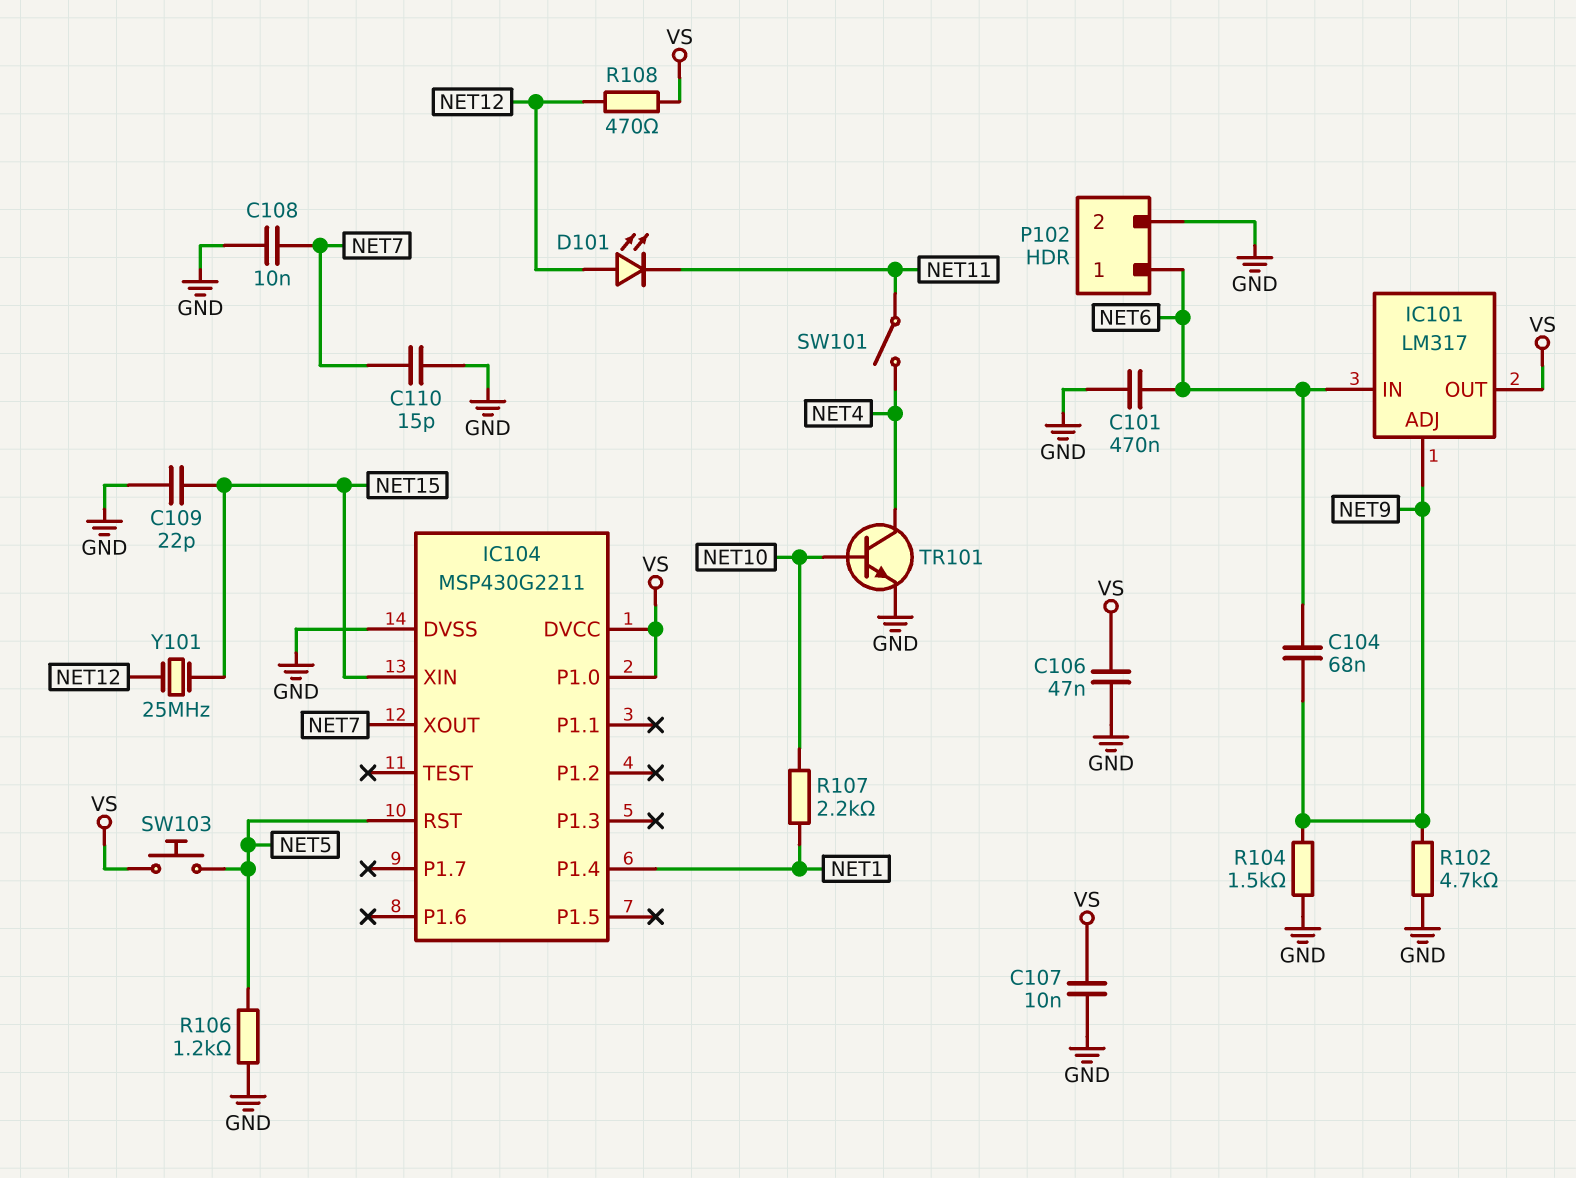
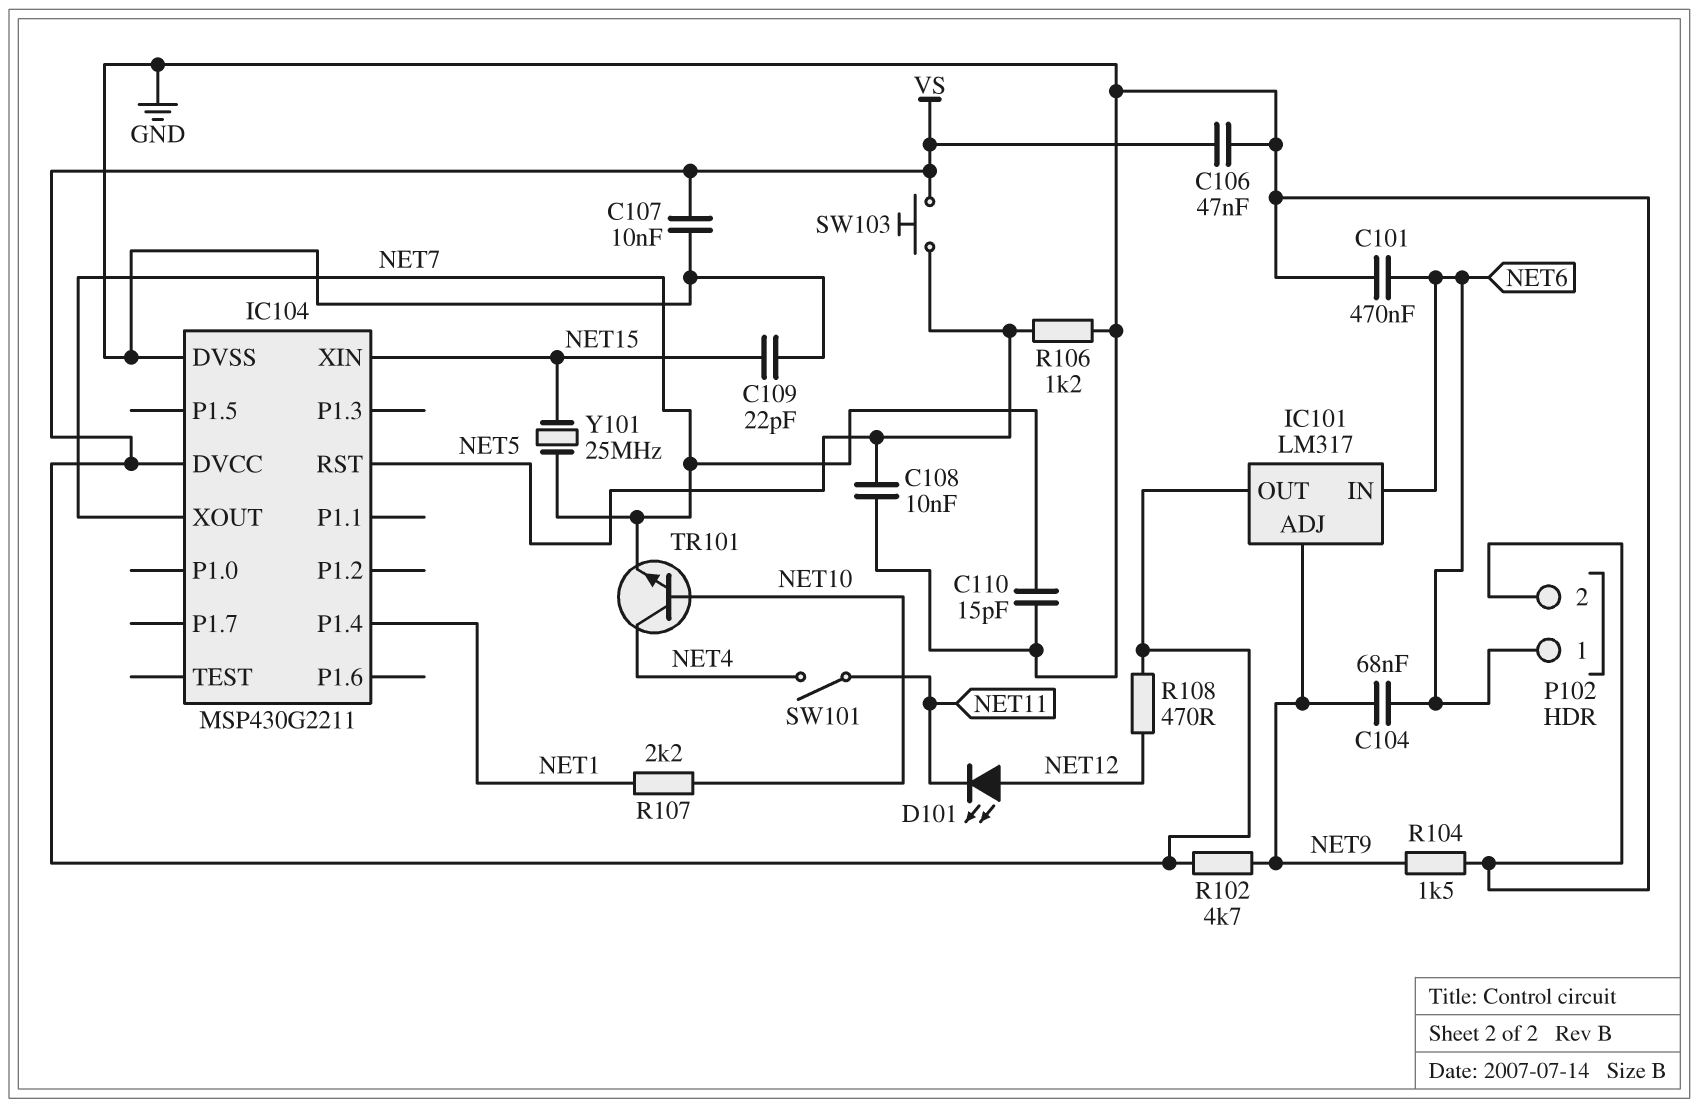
C108: 10nF (GND, NET7) -> 10nF (GND, NET5)
IC104 pin P1.0: VS -> none
R102: 4.7k (GND, NET9) -> 4.7k (NET9, VS)
TR101: NPN (B NET10, C NET4, E GND) -> NPN (B NET10, C NET4, E NET7)
Y101: 25MHz (NET12, NET15) -> 25MHz (NET7, NET15)

